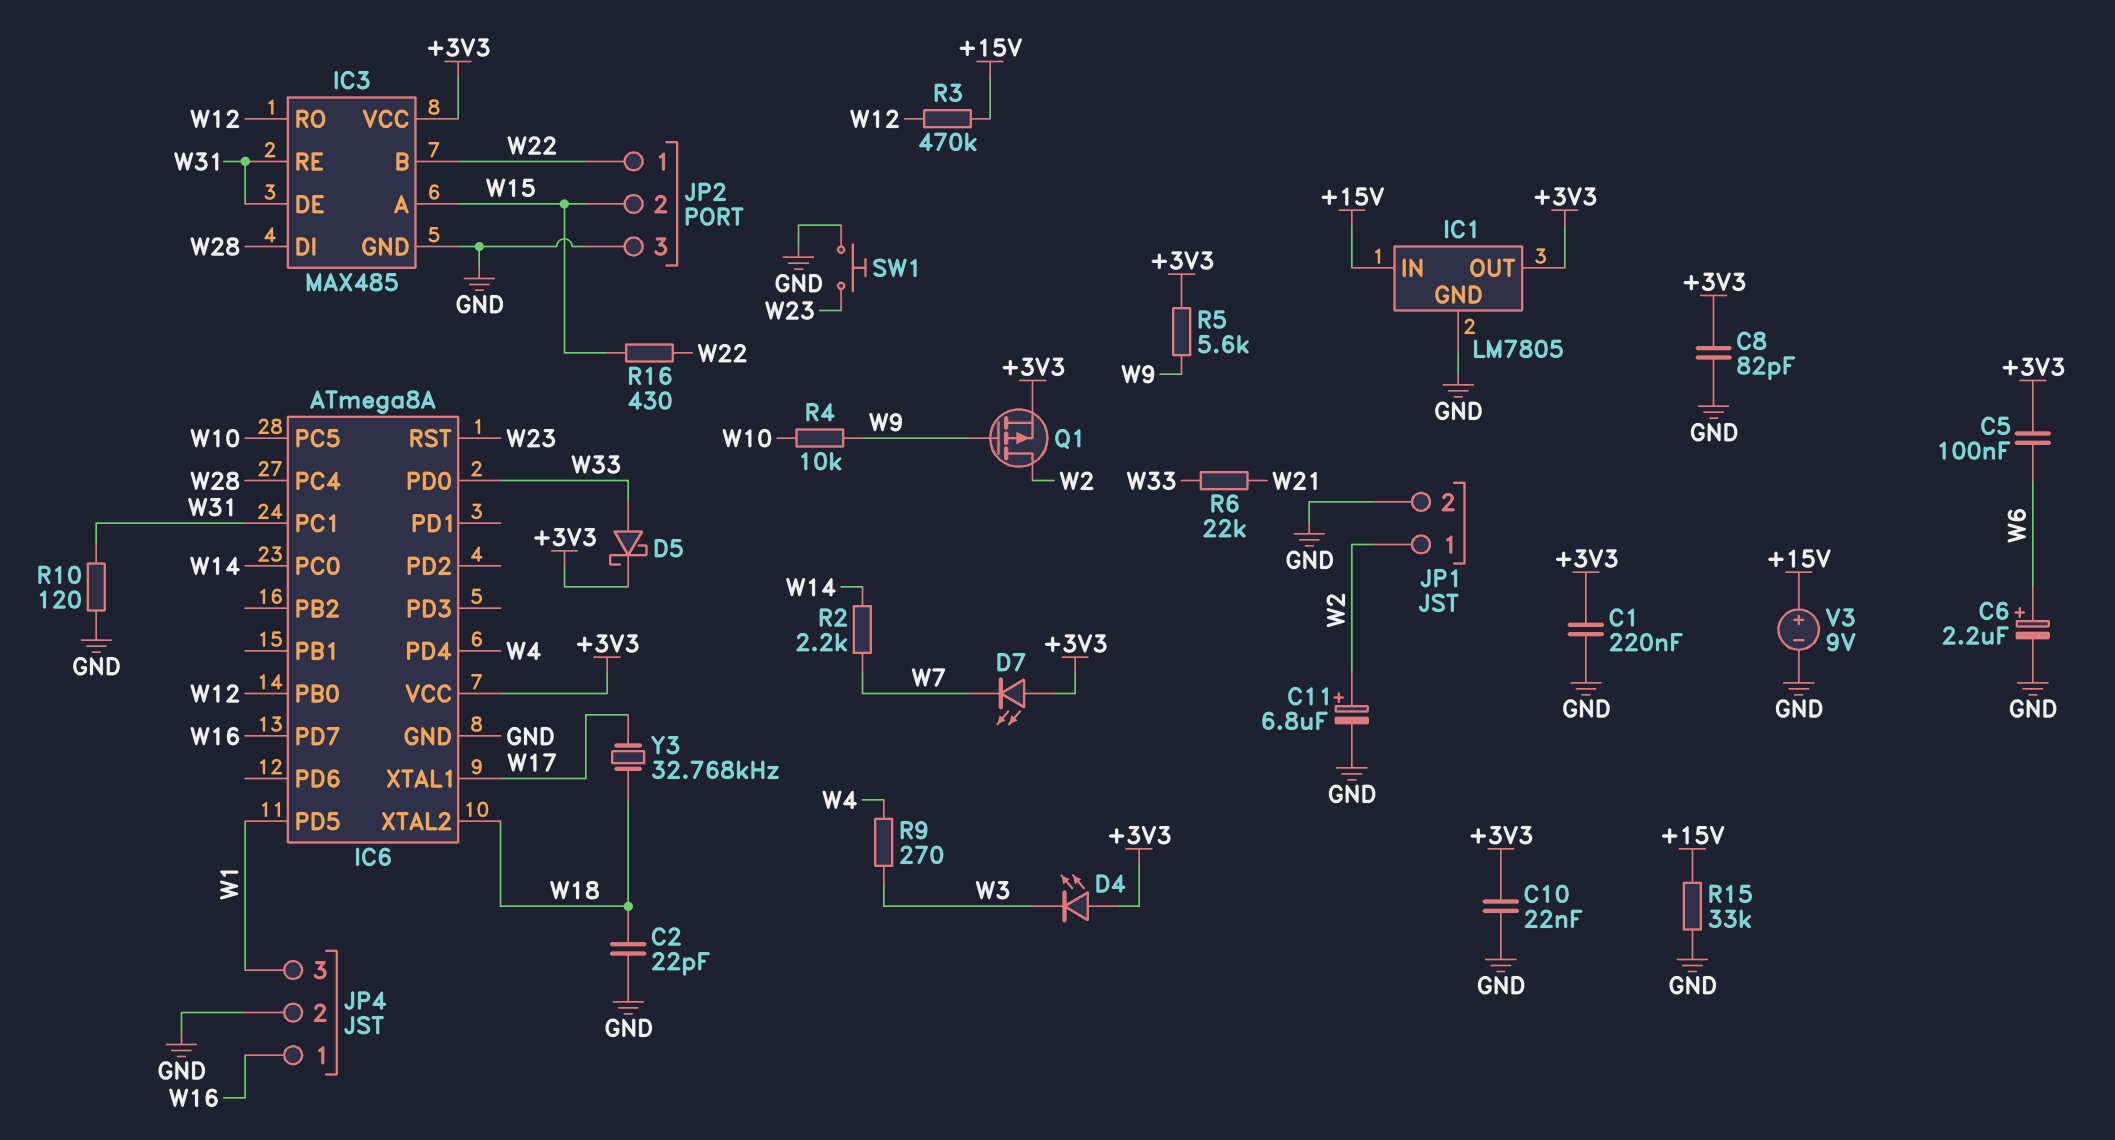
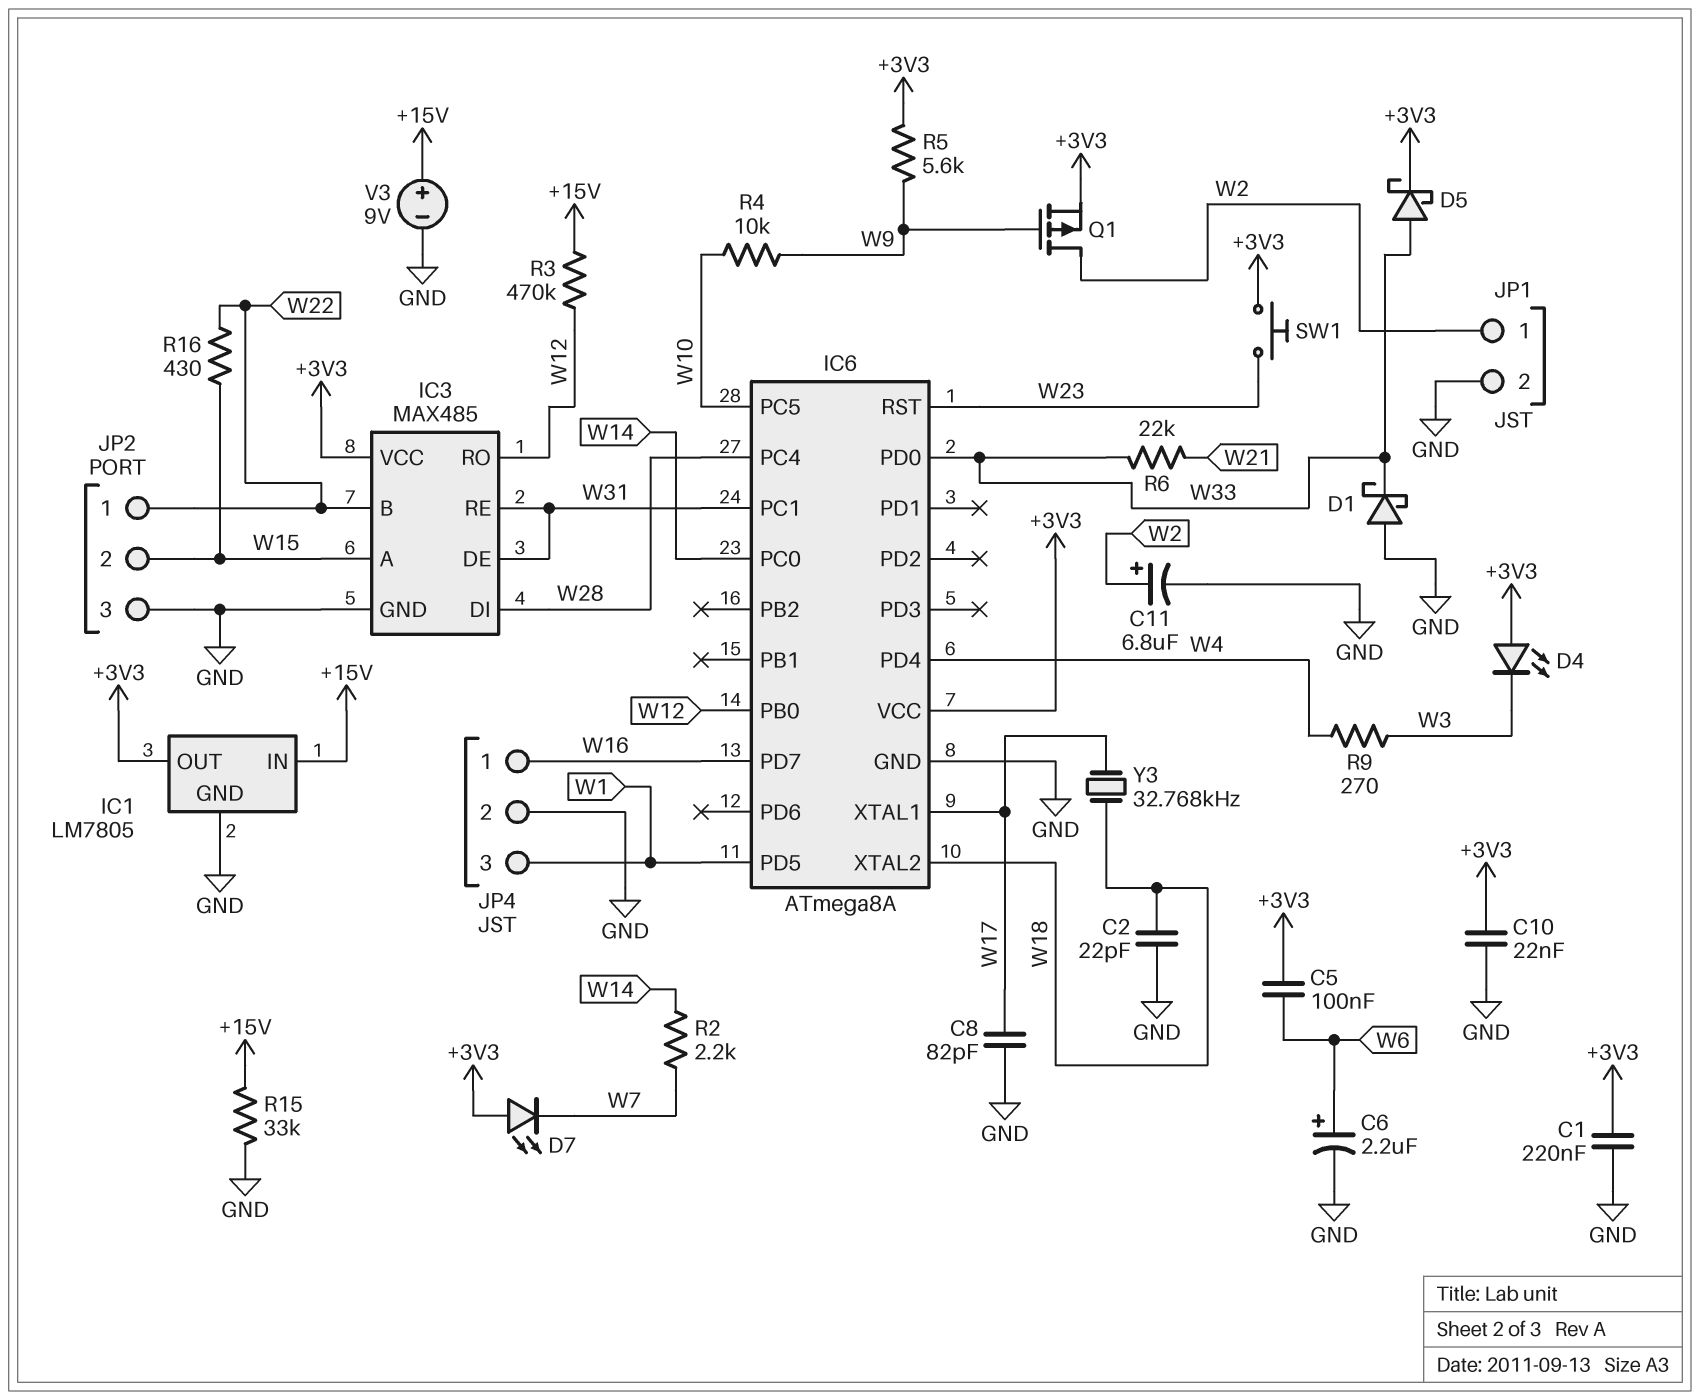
C8: 82pF (+3V3, GND) -> 82pF (GND, W17)
D1: none -> schottky (A GND, K W33)
R10: 120 (GND, W31) -> none
SW1: button (GND, W23) -> button (+3V3, W23)

